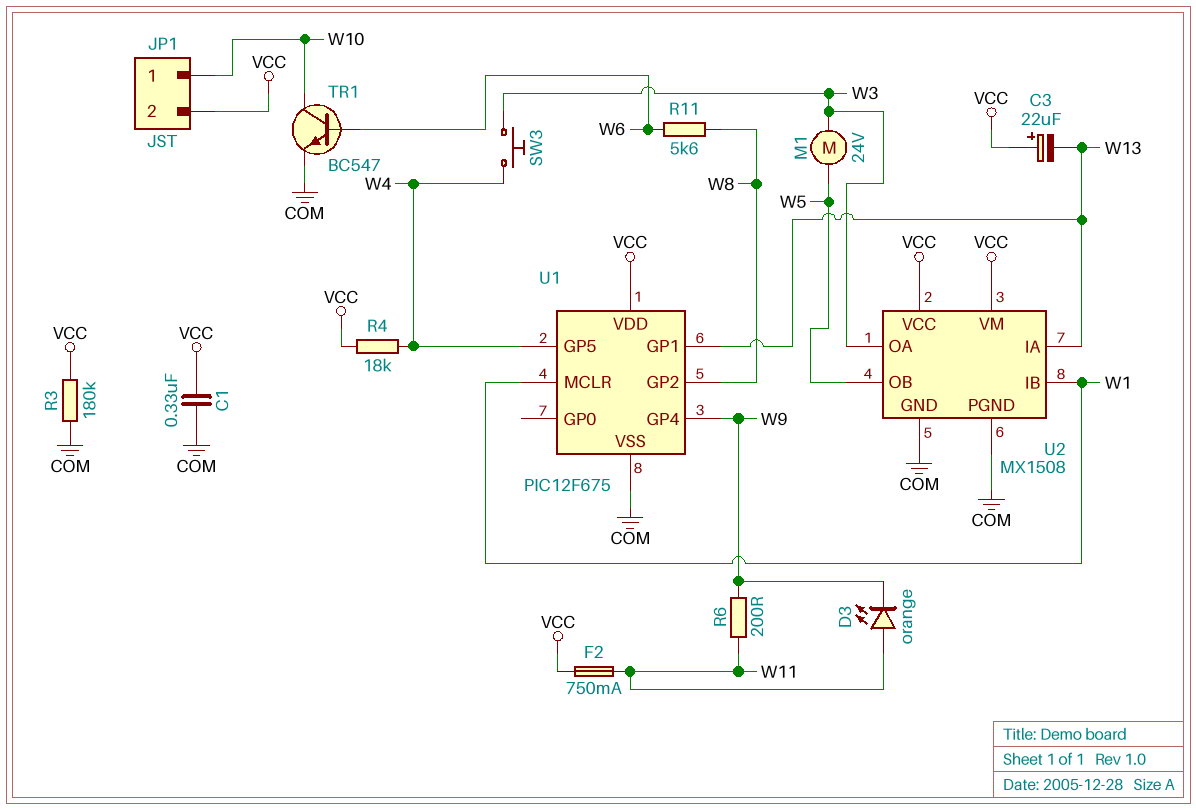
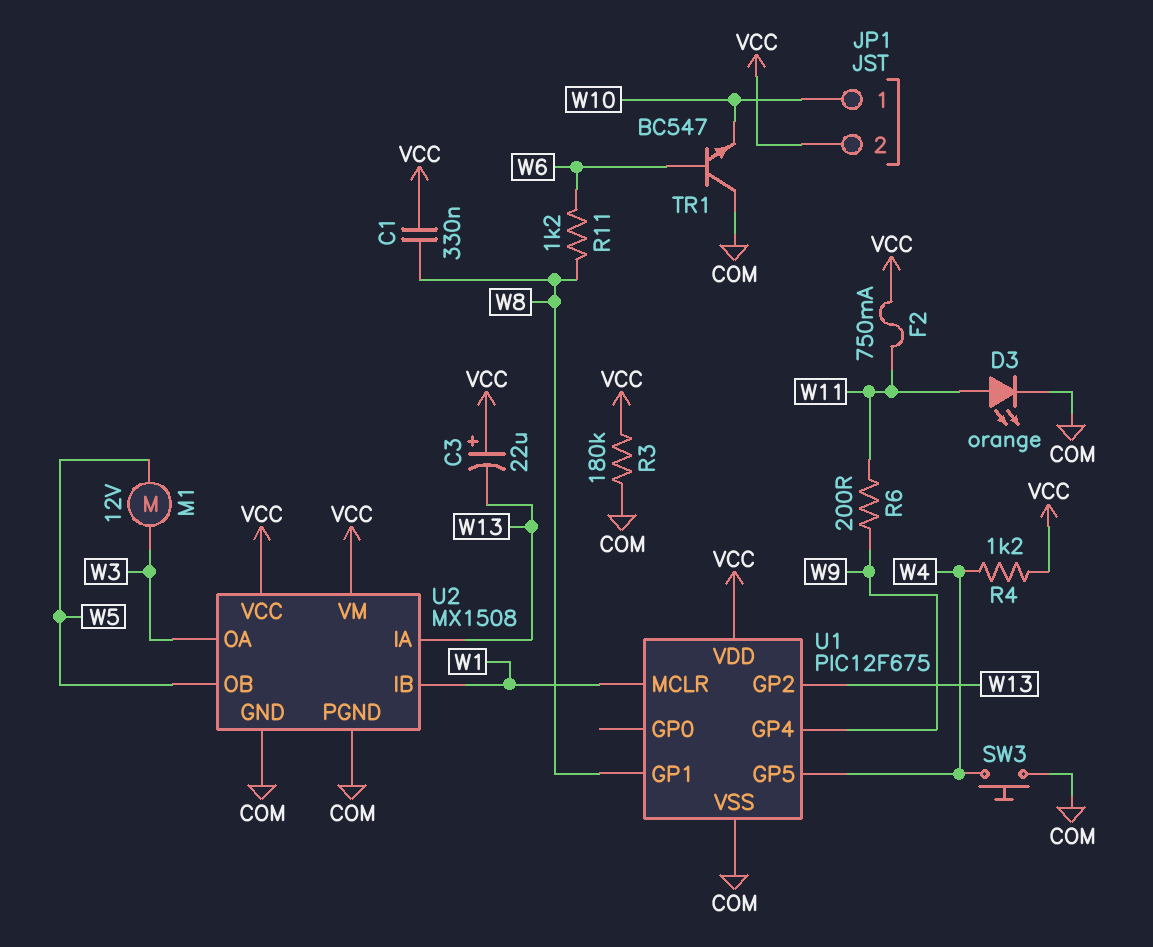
C1: 330nF (COM, VCC) -> 330nF (VCC, W8)
D3: LED orange (A W11, K W9) -> LED orange (A W11, K COM)
M1: motor 24V (W3, W5) -> motor 12V (W3, W5)
R4: 18k (VCC, W4) -> 1.2k (VCC, W4)
R11: 5.6k (W6, W8) -> 1.2k (W6, W8)
SW3: button (W3, W4) -> button (COM, W4)
TR1: NPN BC547 (B W6, C W10, E COM) -> NPN BC547 (B W6, C COM, E W10)
U1 pin GP1: W13 -> W8
U1 pin GP2: W8 -> W13

